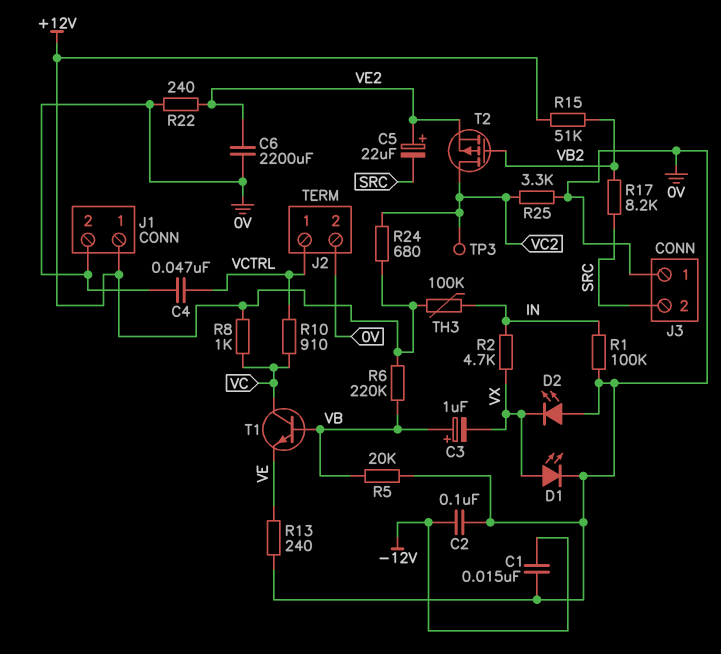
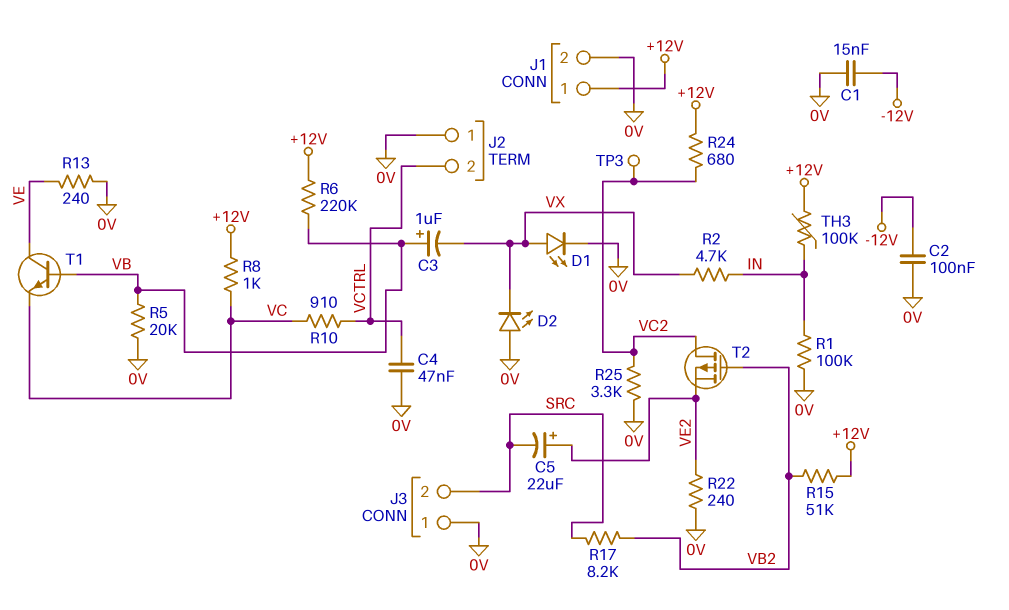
C6: 2200uF (0V, VE2) -> none
J2 pin 1: VCTRL -> 0V
J2 pin 2: 0V -> VCTRL
T1: NPN (B VB, C VC, E VE) -> NPN (B VB, C VE, E VC)

